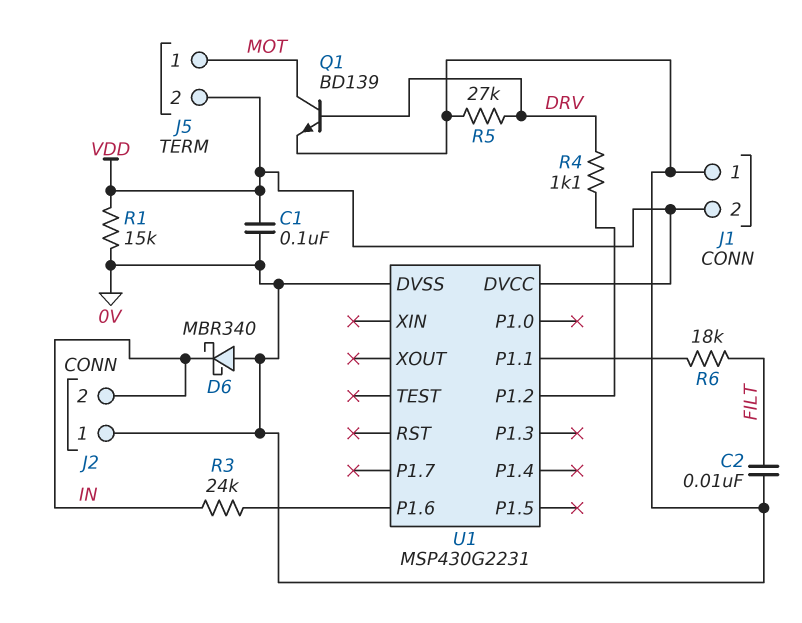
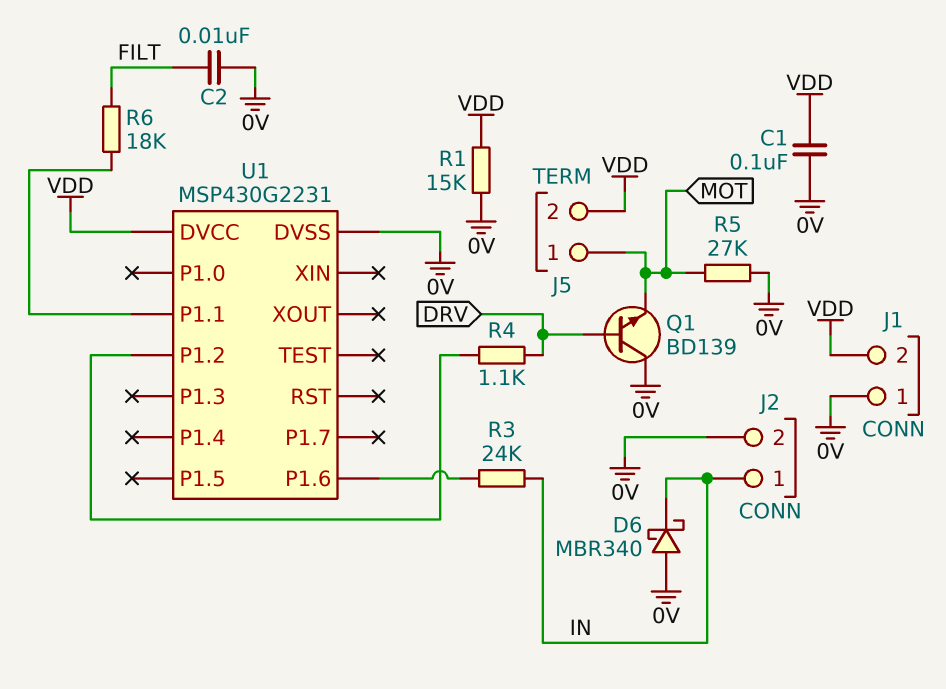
J2 pin 1: 0V -> IN
J2 pin 2: IN -> 0V
Q1: NPN BD139 (B DRV, C MOT, E 0V) -> NPN BD139 (B DRV, C 0V, E MOT)
R5: 27k (0V, DRV) -> 27k (0V, MOT)

